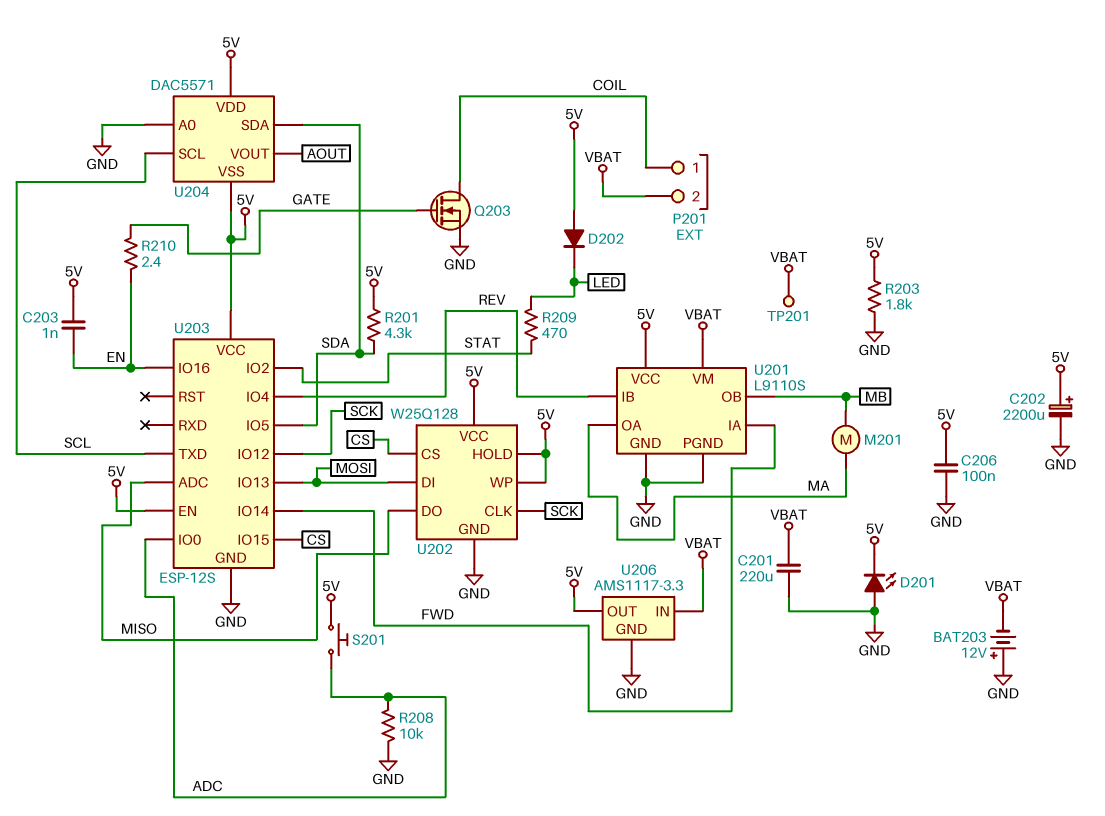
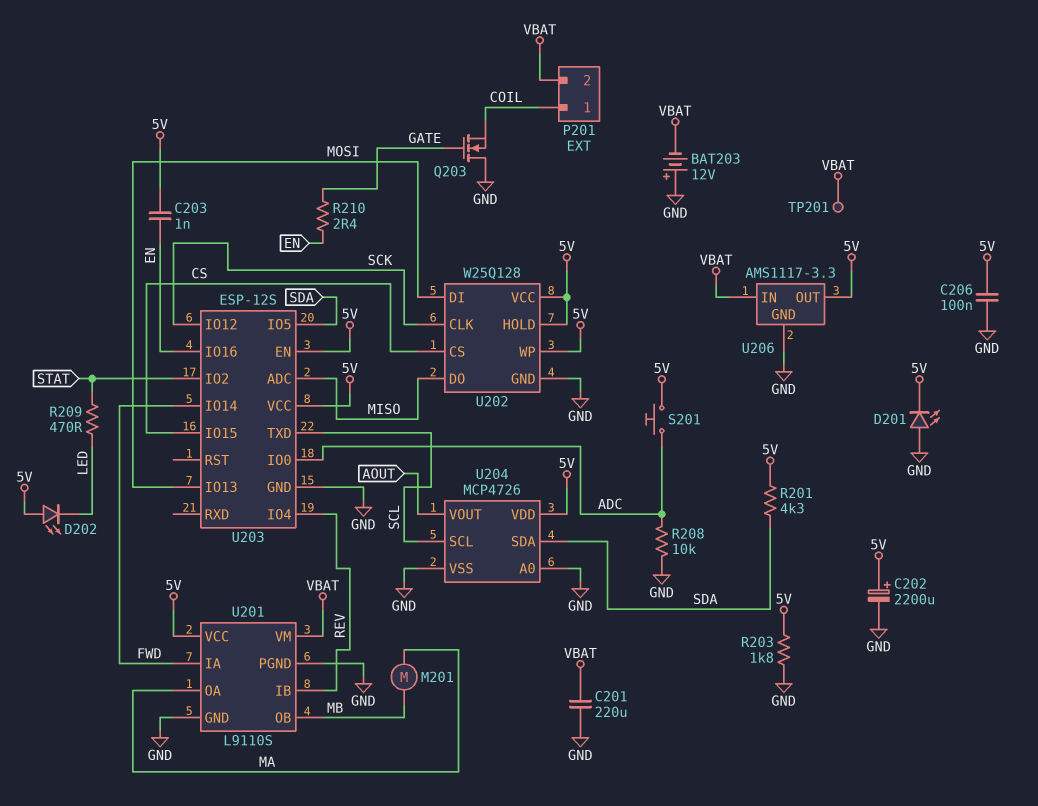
D202: diode (A 5V, K LED) -> LED (A 5V, K LED)
Q203: NMOS (G GATE, D COIL, S GND) -> NMOS (G GATE, D GND, S COIL)
U204: DAC5571 -> MCP4726
U204 pin VSS: 5V -> GND

